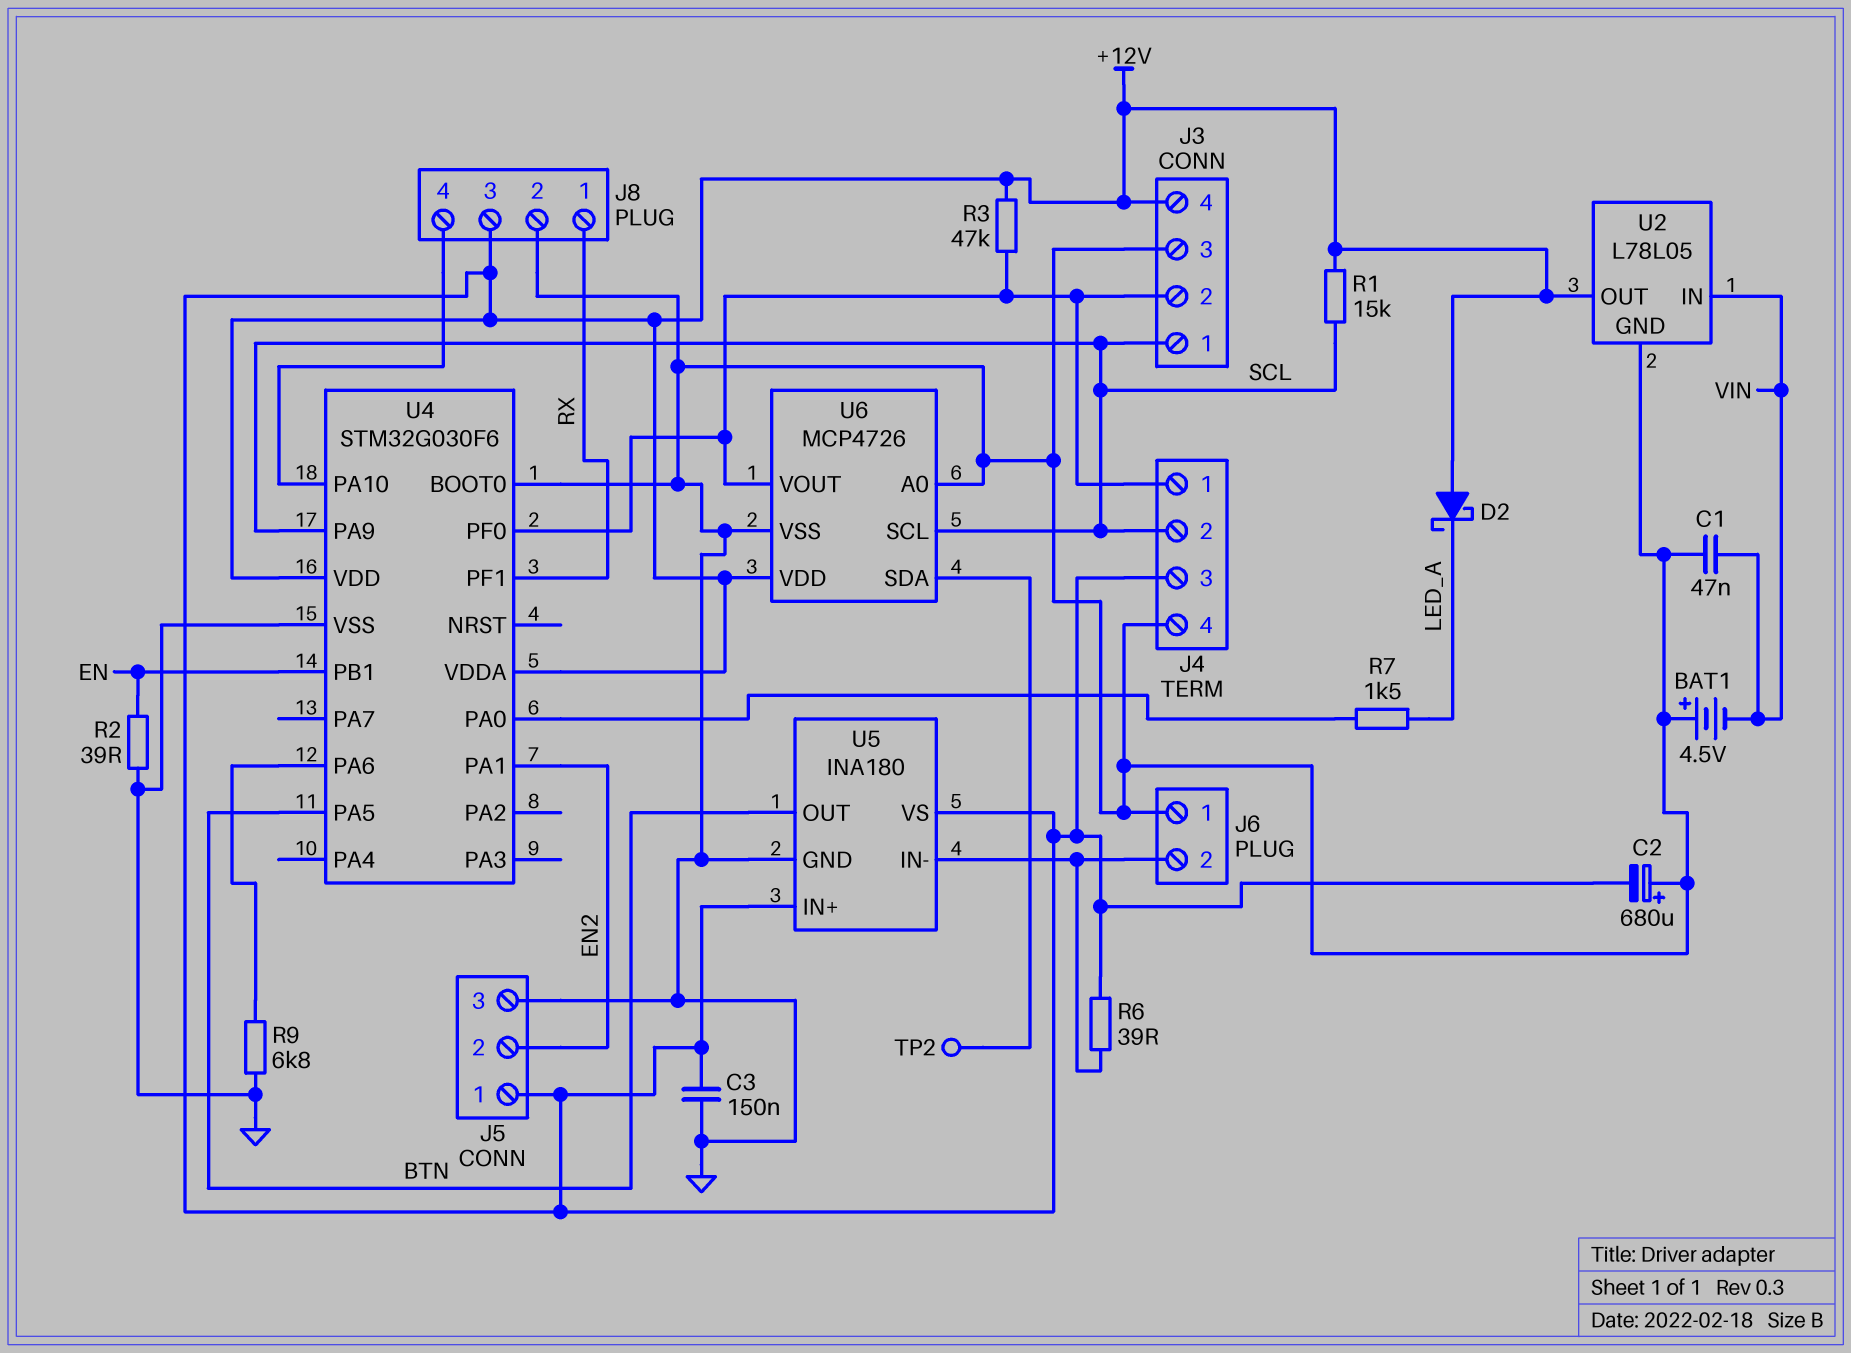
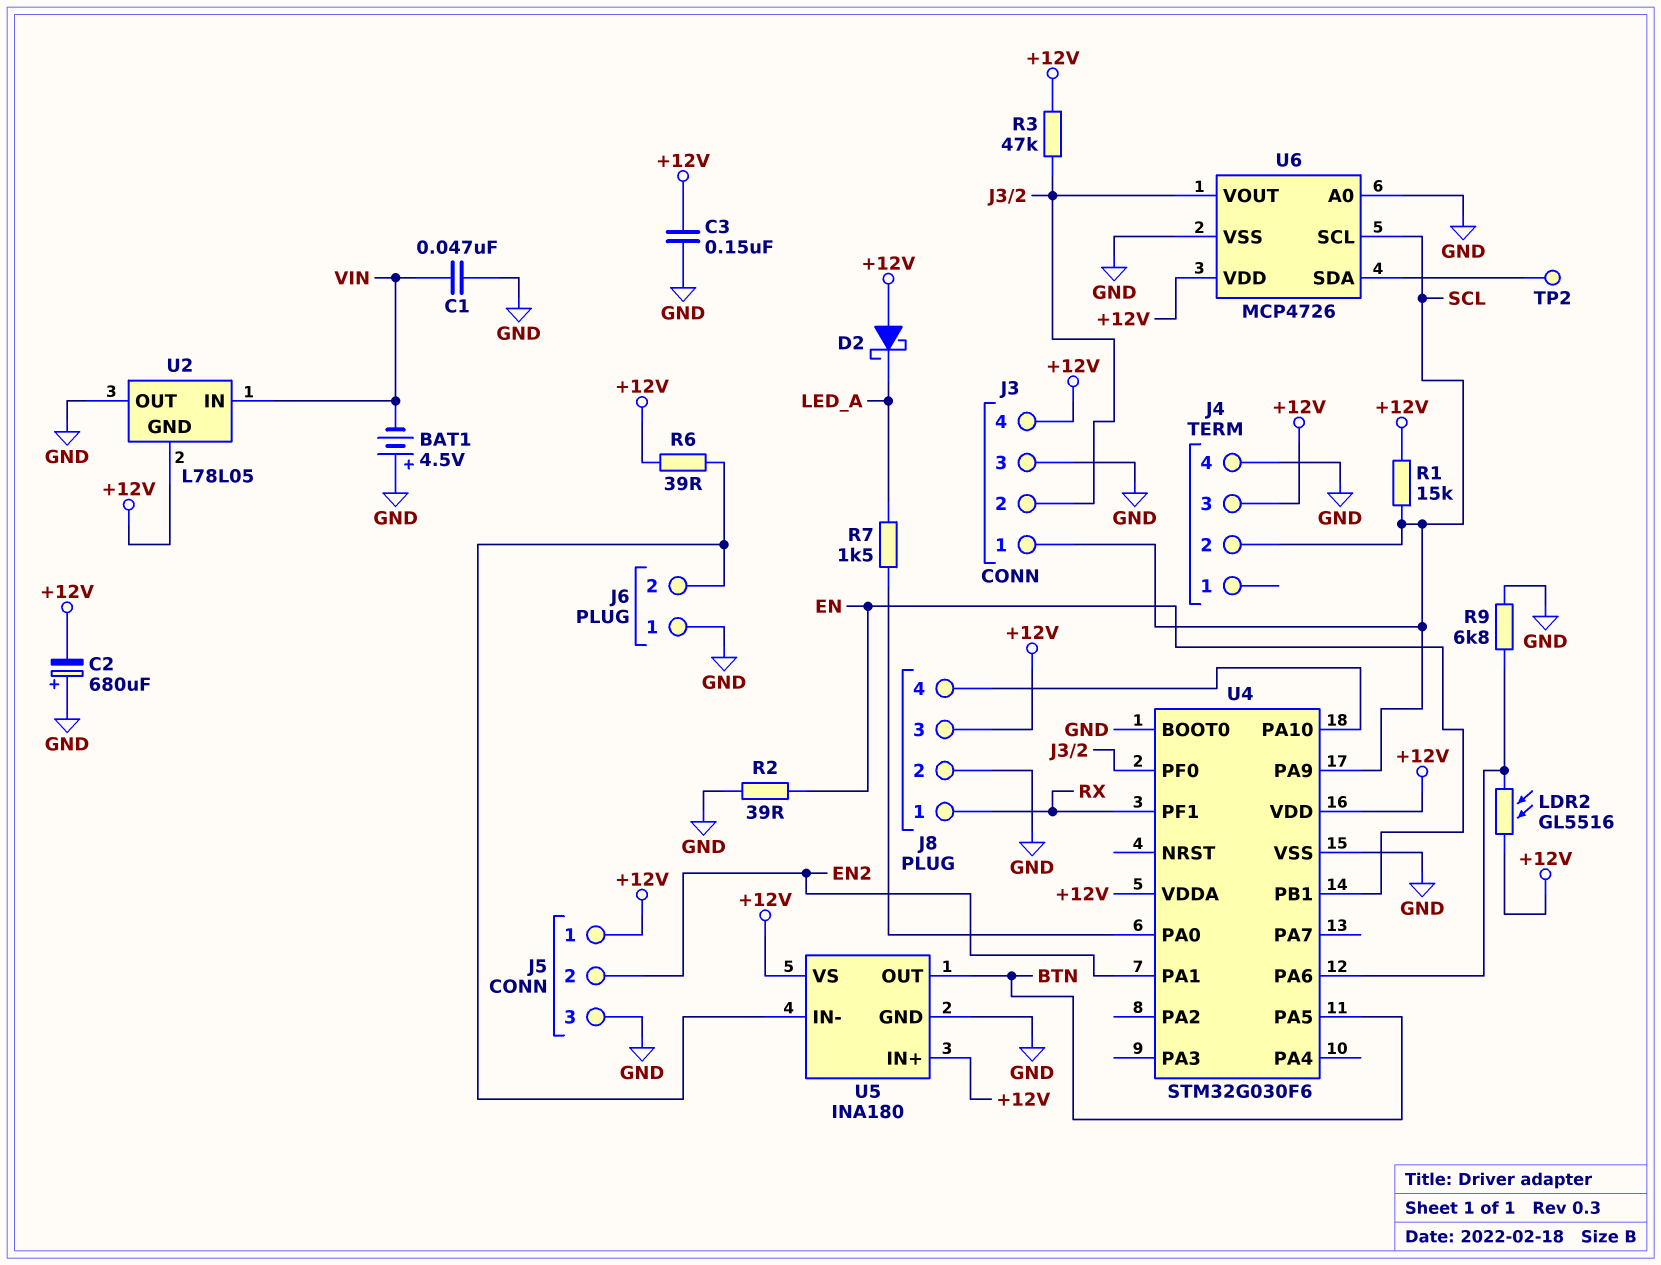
J4 pin 1: J3/2 -> none
LDR2: none -> GL5516 (+12V, U4/PA6)
U2 pin GND: GND -> +12V
U2 pin OUT: +12V -> GND

